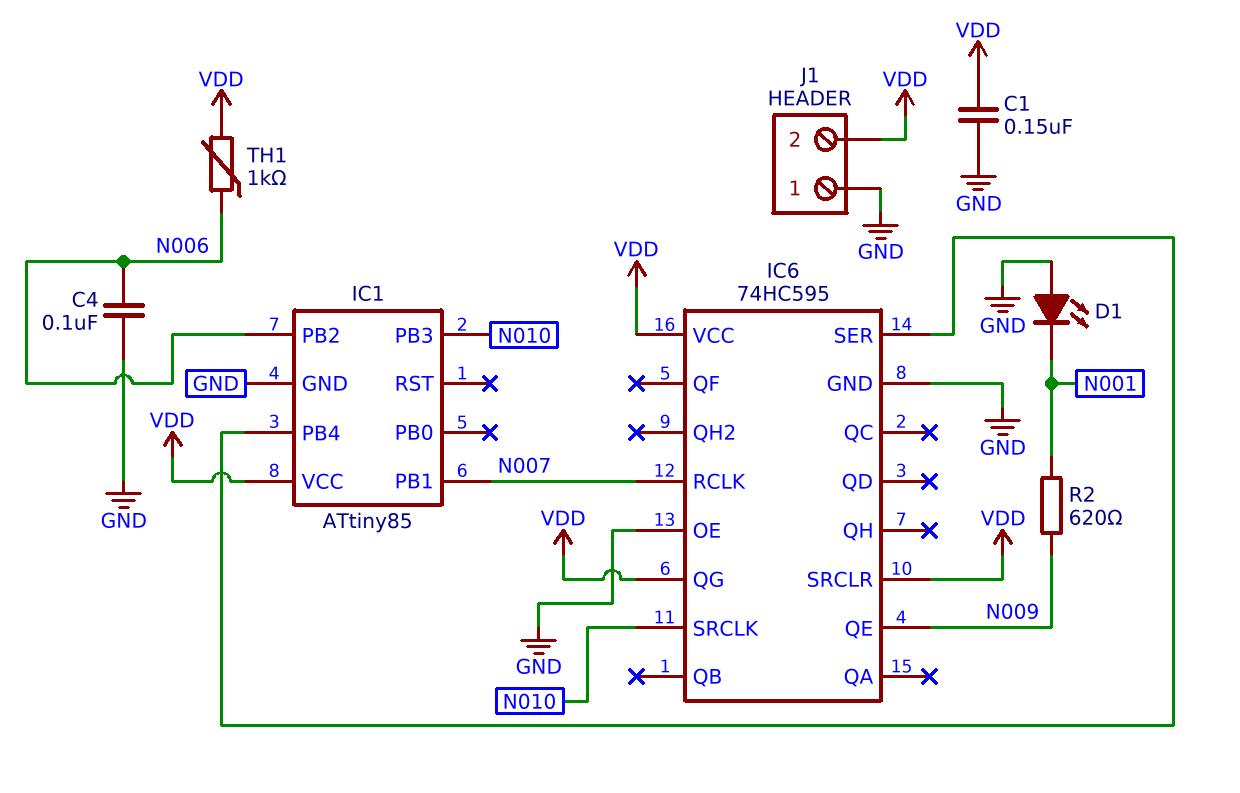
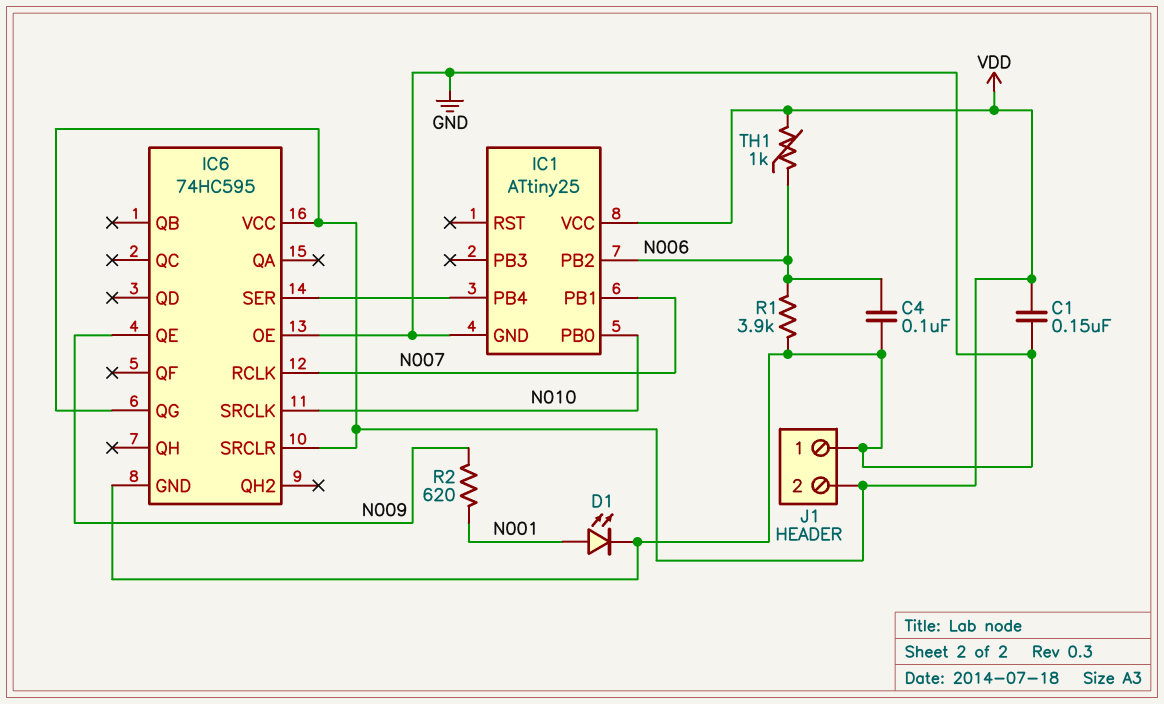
D1: LED (A GND, K N001) -> LED (A N001, K GND)
IC1: ATtiny85 -> ATtiny25
IC1 pin PB0: none -> N010
IC1 pin PB3: N010 -> none
R1: none -> 3.9k (GND, N006)

